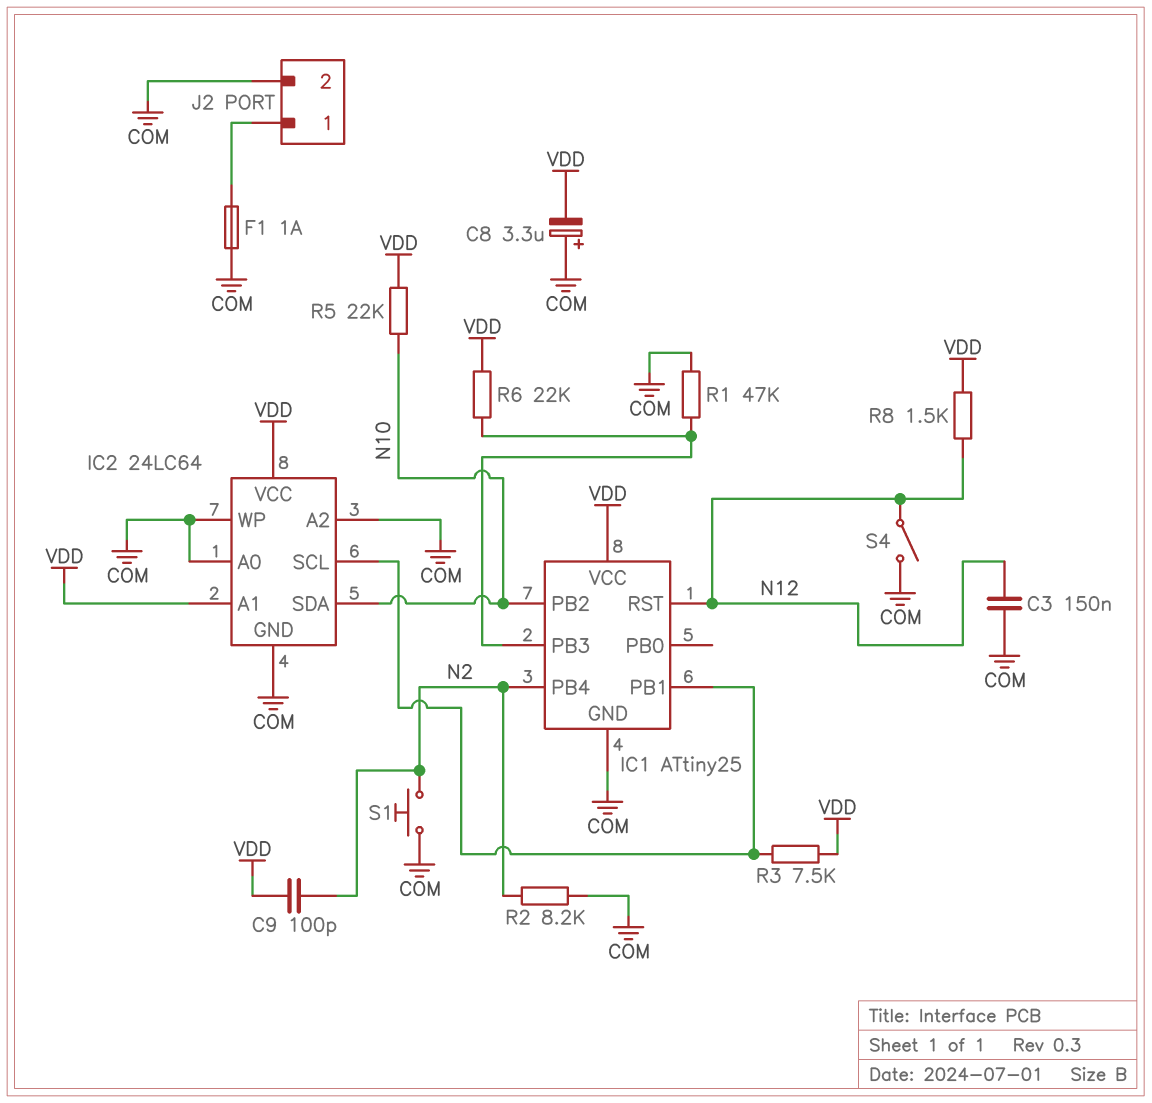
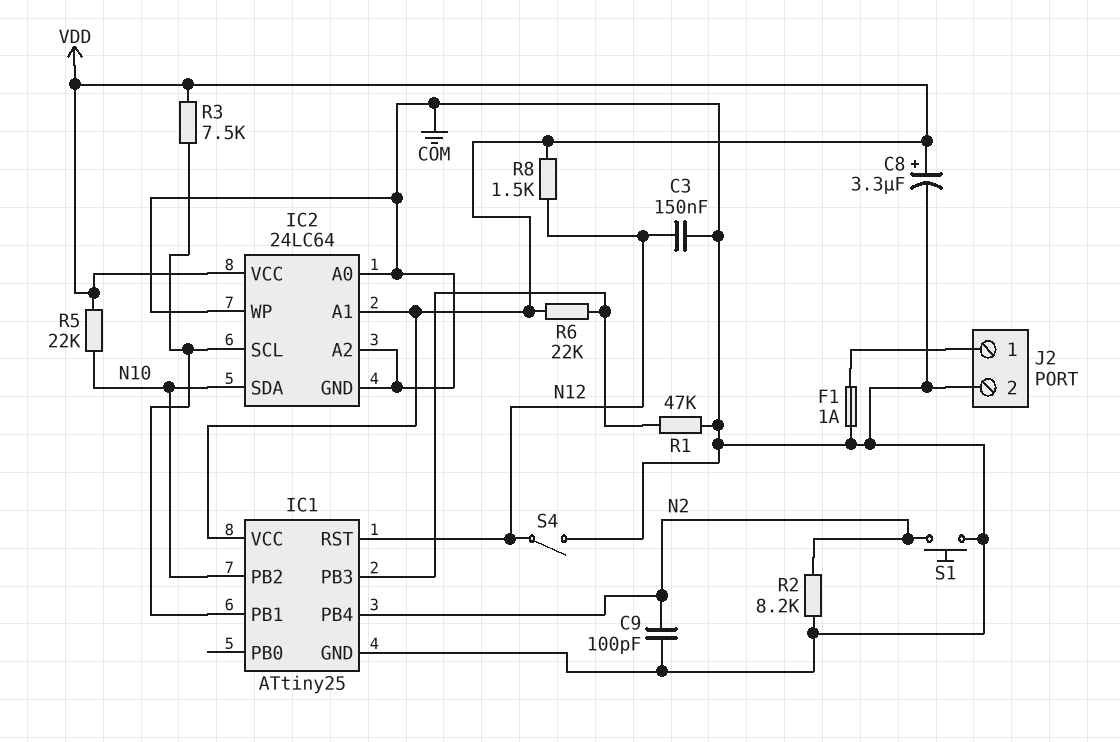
C8: 3.3uF (plus COM, minus VDD) -> 3.3uF (plus VDD, minus COM)
C9: 100pF (N2, VDD) -> 100pF (COM, N2)

